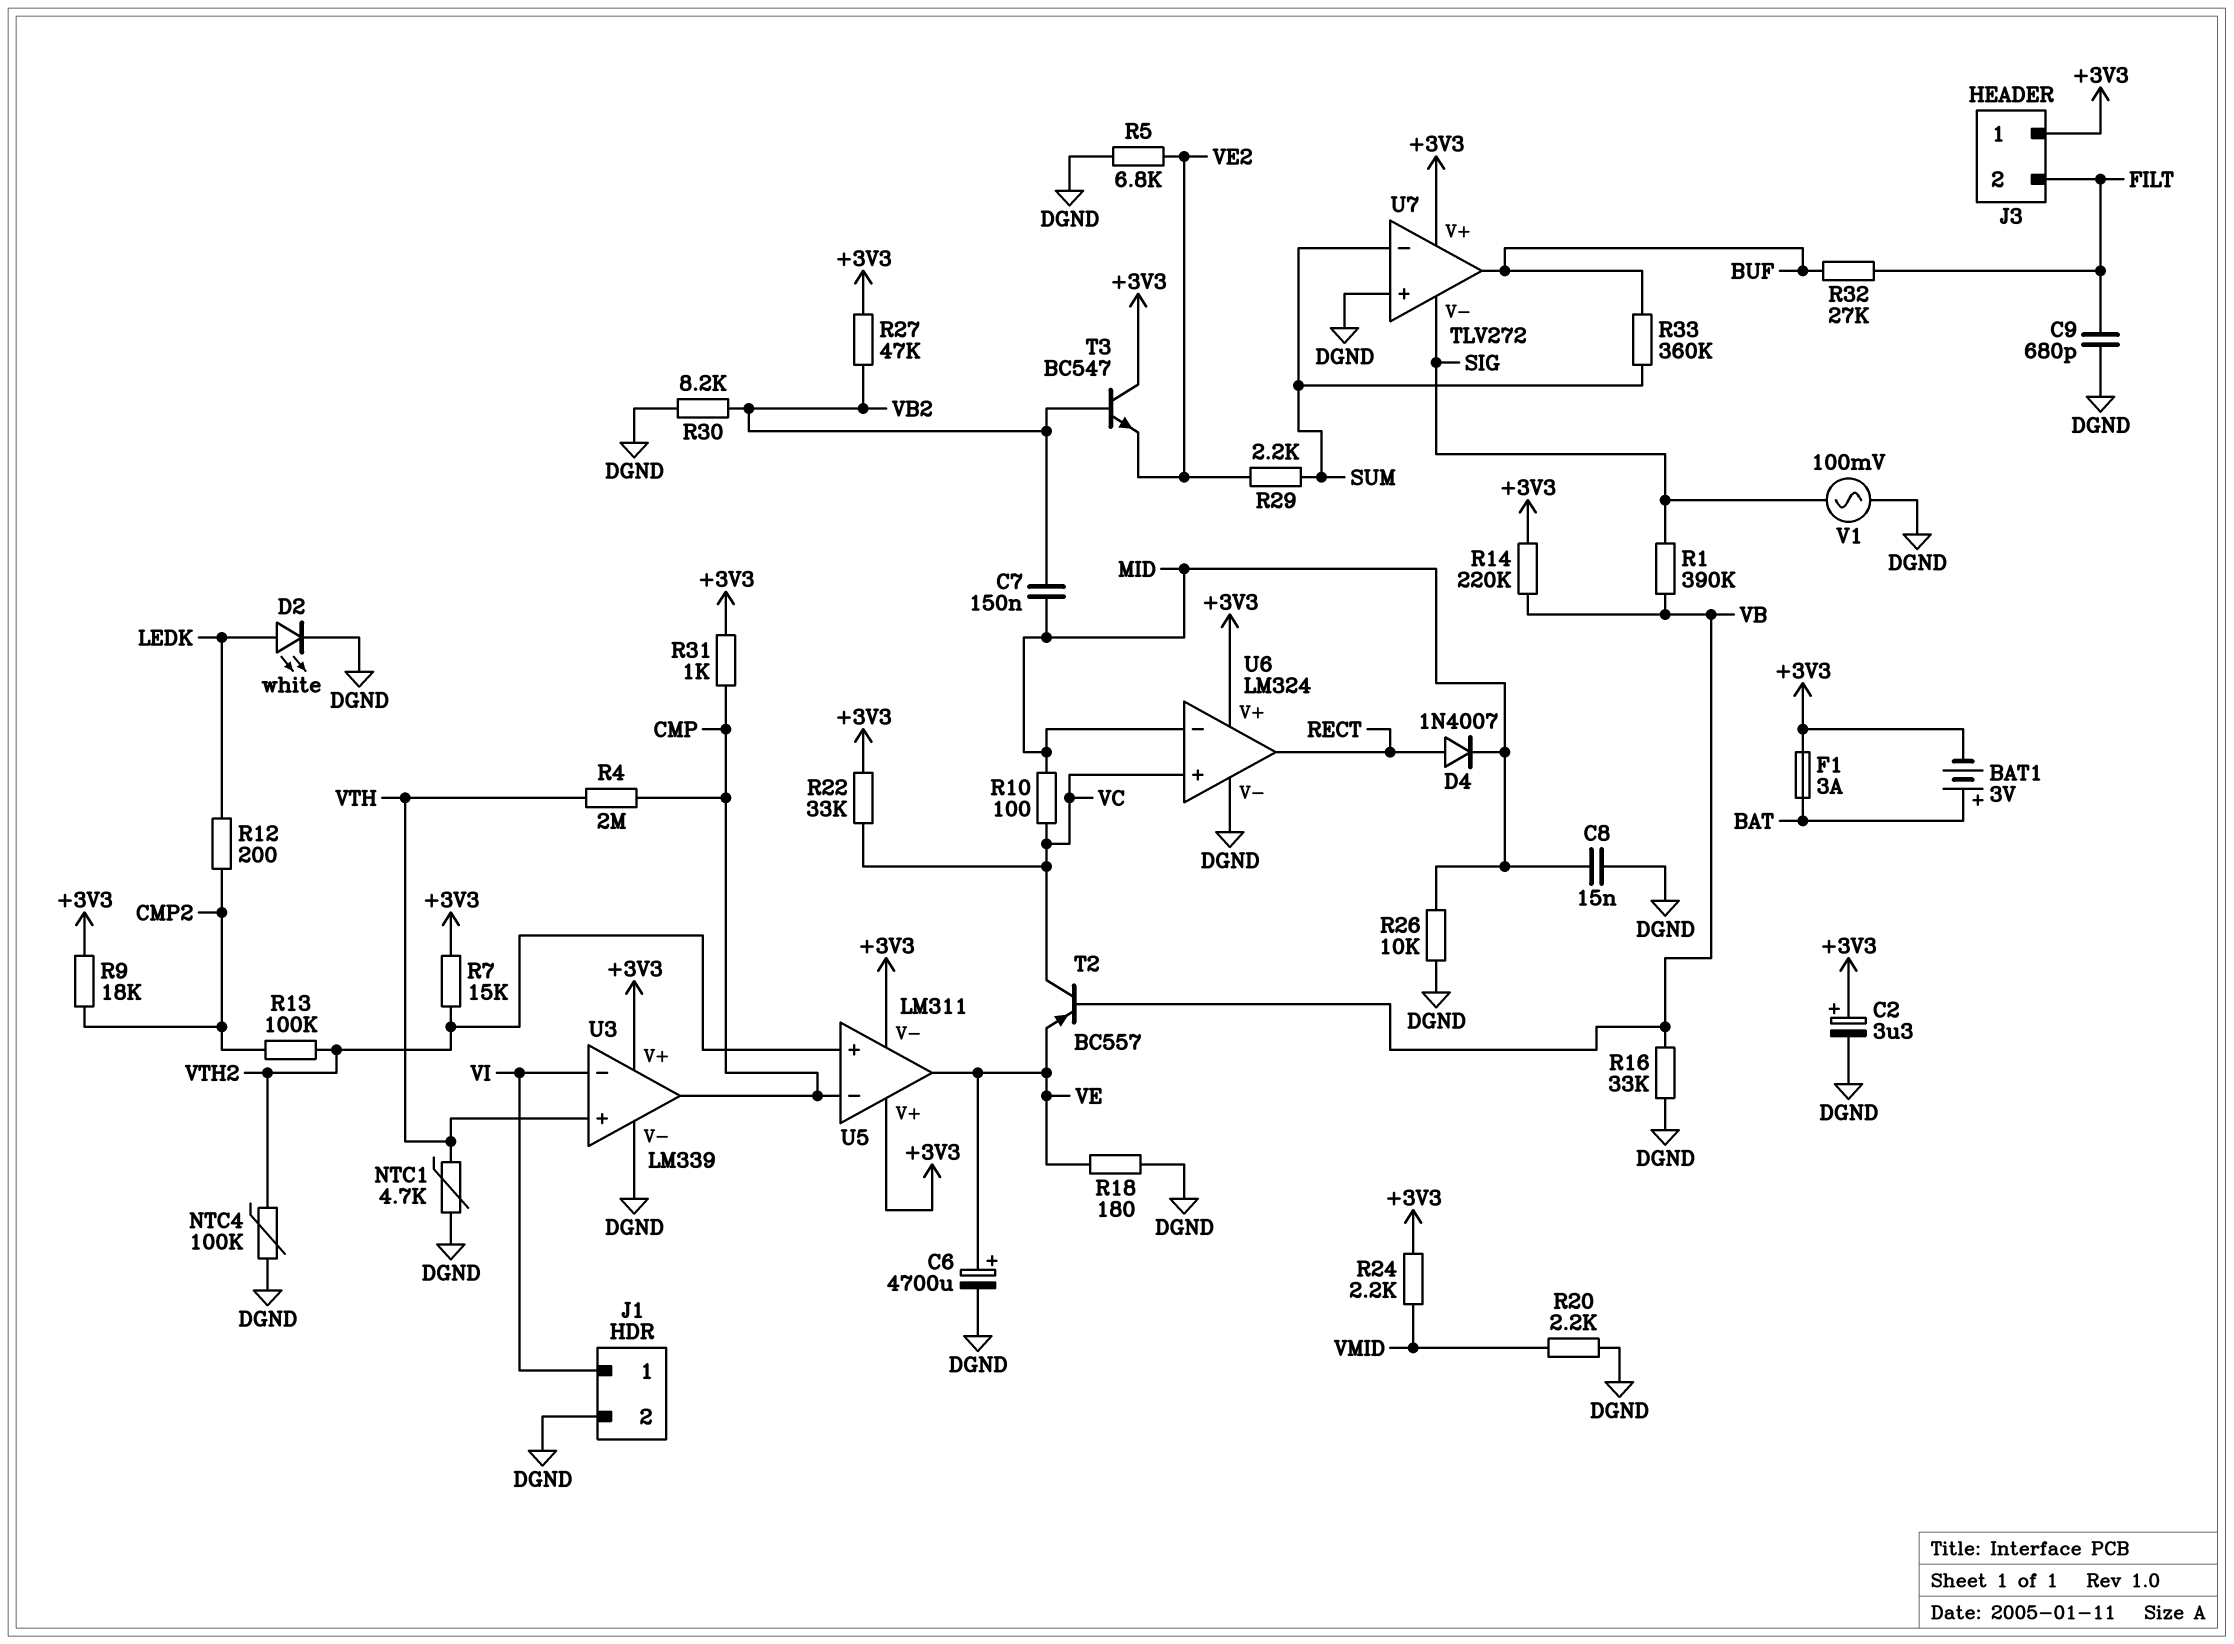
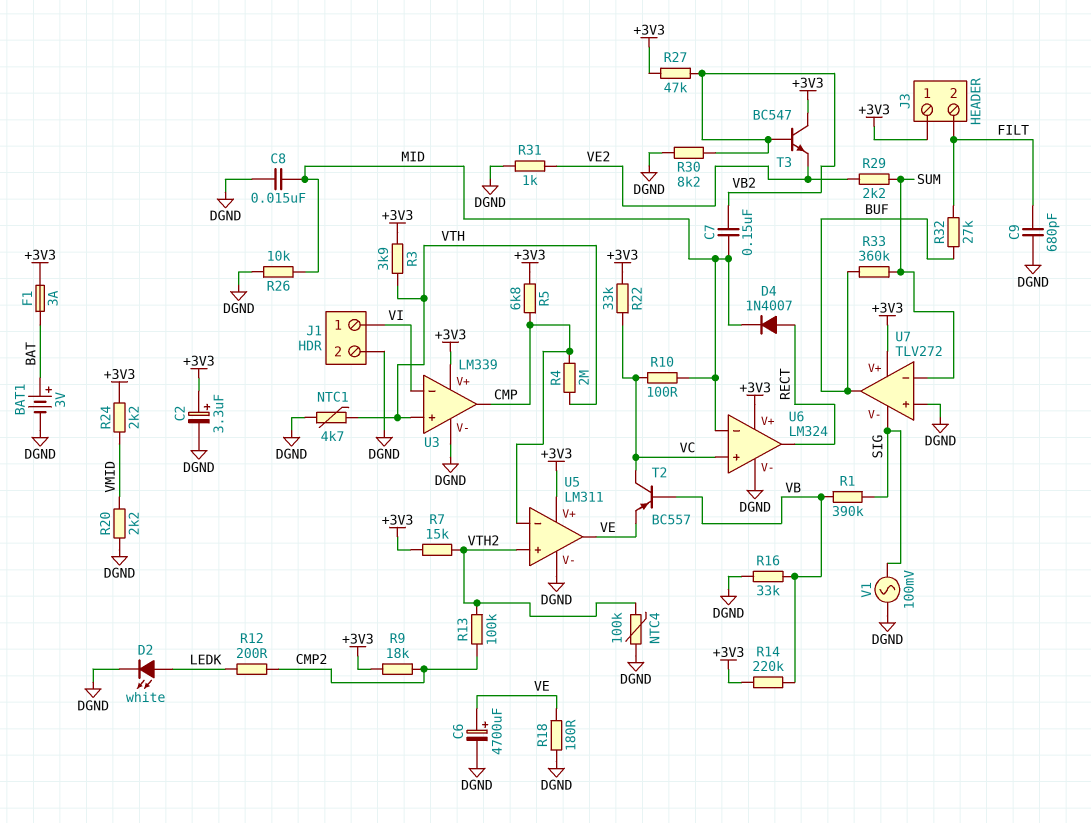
BAT1: 3V (plus BAT, minus +3V3) -> 3V (plus BAT, minus DGND)
R3: none -> 3.9k (+3V3, VTH)
R5: 6.8k (DGND, VE2) -> 6.8k (+3V3, CMP)
R31: 1k (+3V3, CMP) -> 1k (DGND, VE2)
U5 pin V-: +3V3 -> DGND

